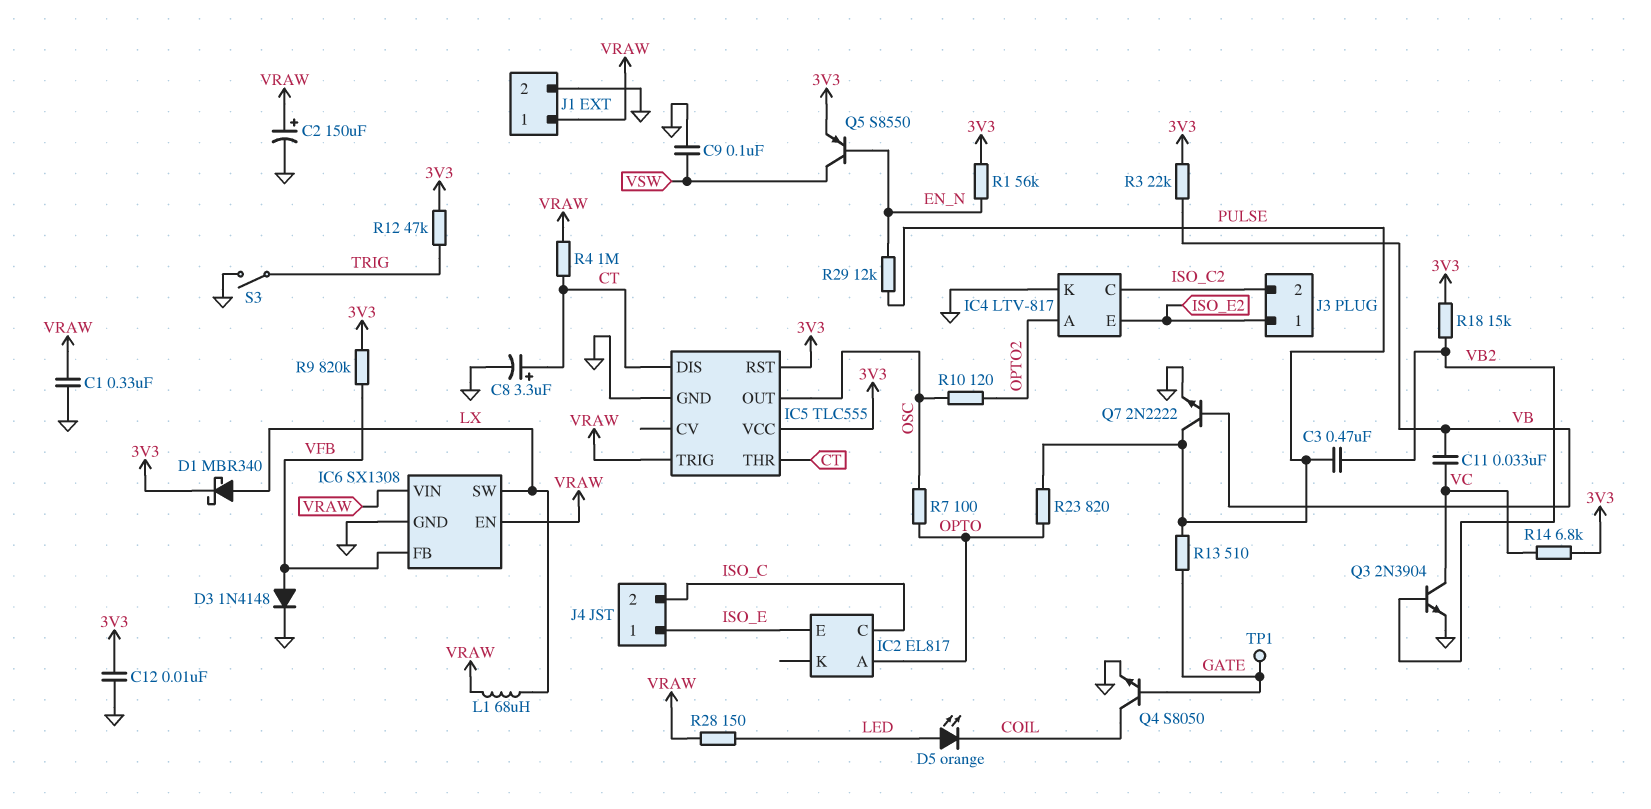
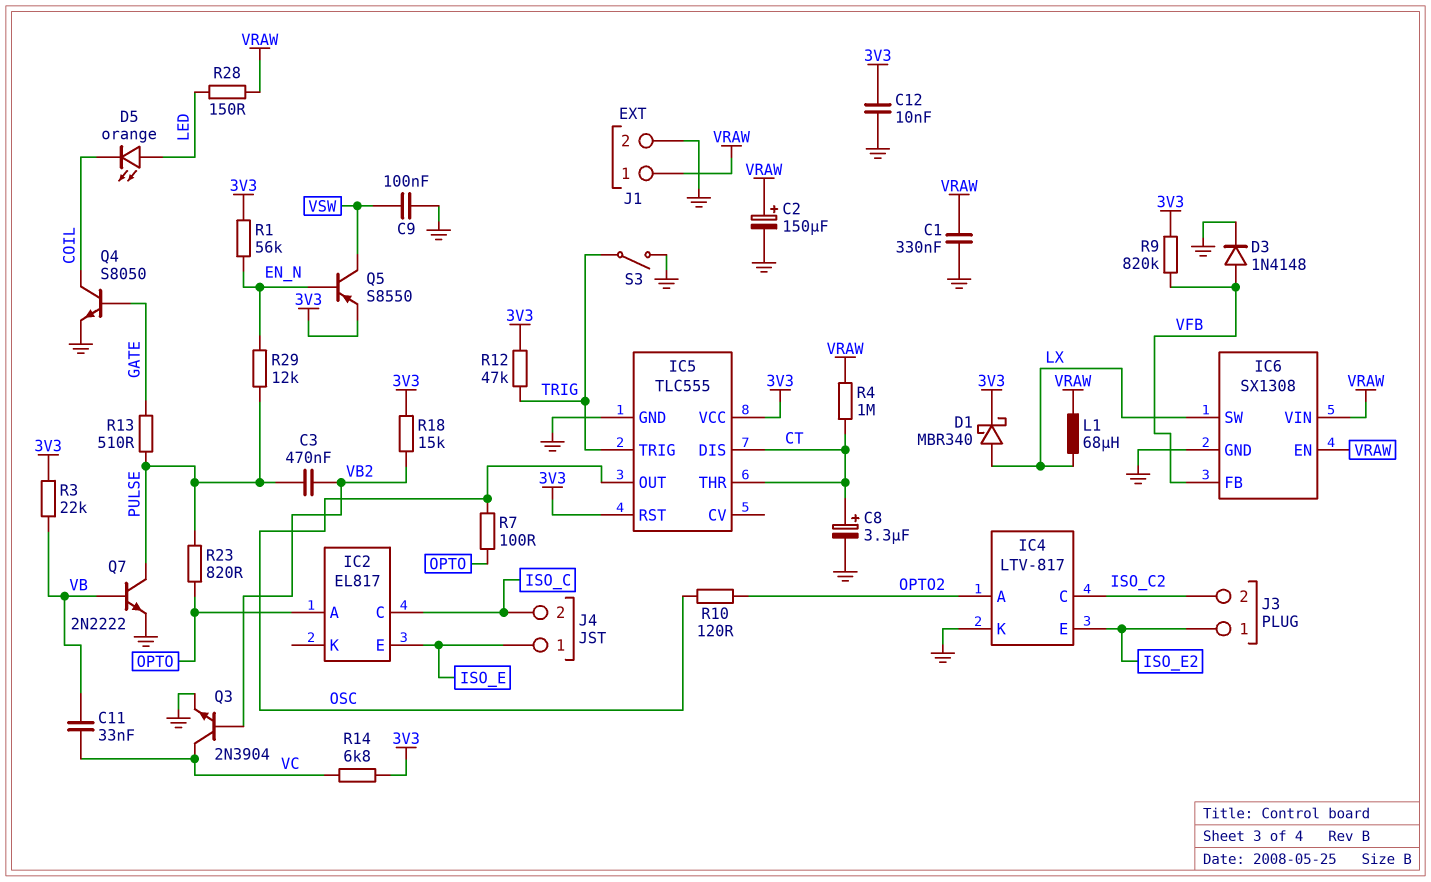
IC5 pin TRIG: VRAW -> TRIG
TP1: test point (GATE) -> none

